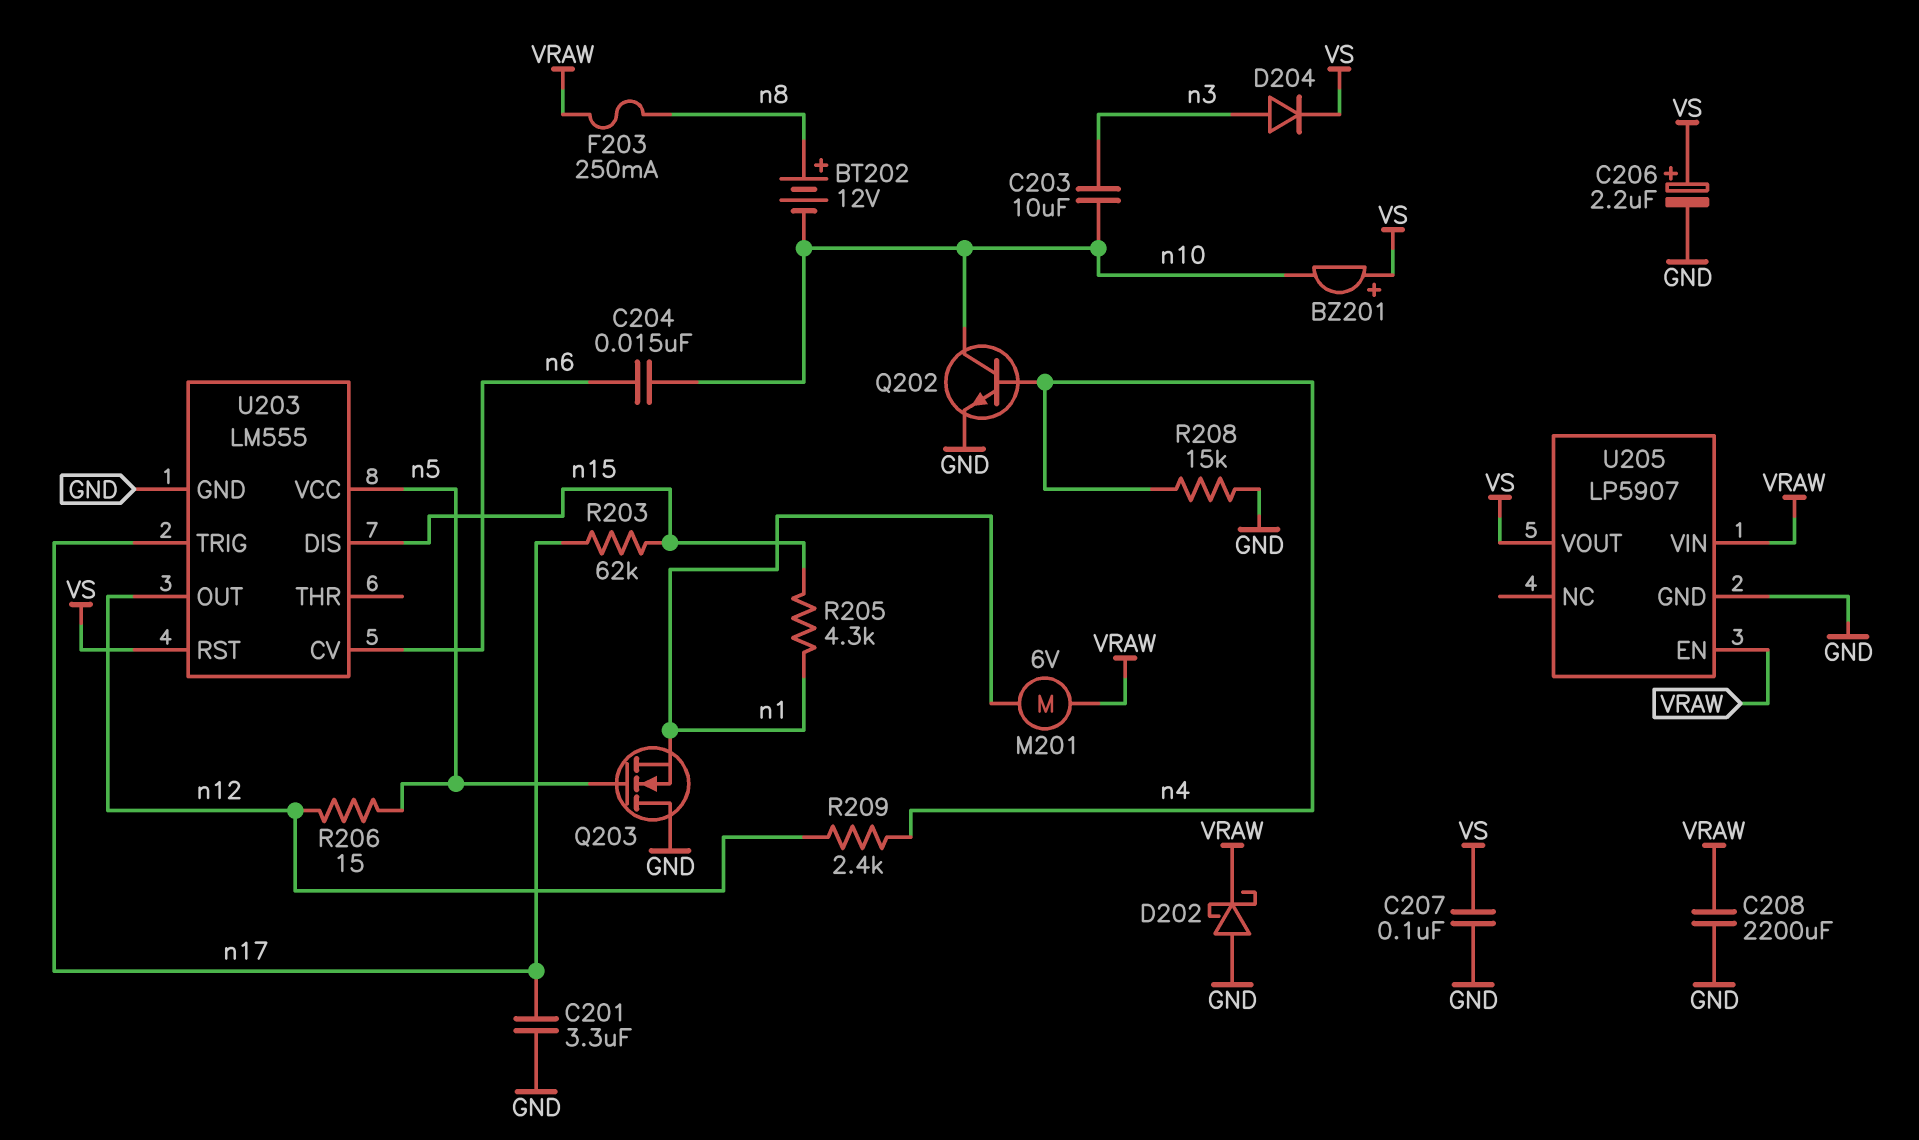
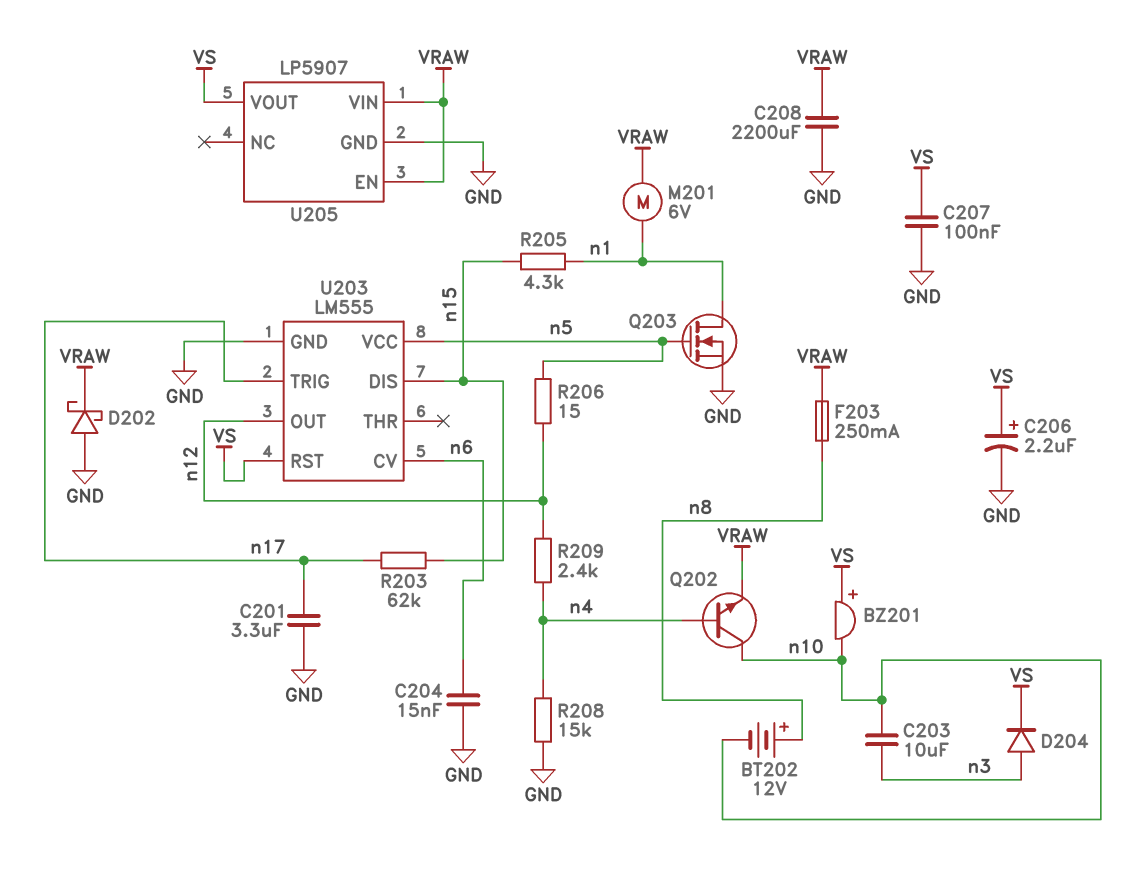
C204: 15nF (n6, n10) -> 15nF (GND, n6)
Q202: NPN (B n4, C n10, E GND) -> NPN (B n4, C n10, E VRAW)
Q203: NMOS (G n5, D GND, S n1) -> NMOS (G n5, D n1, S GND)

